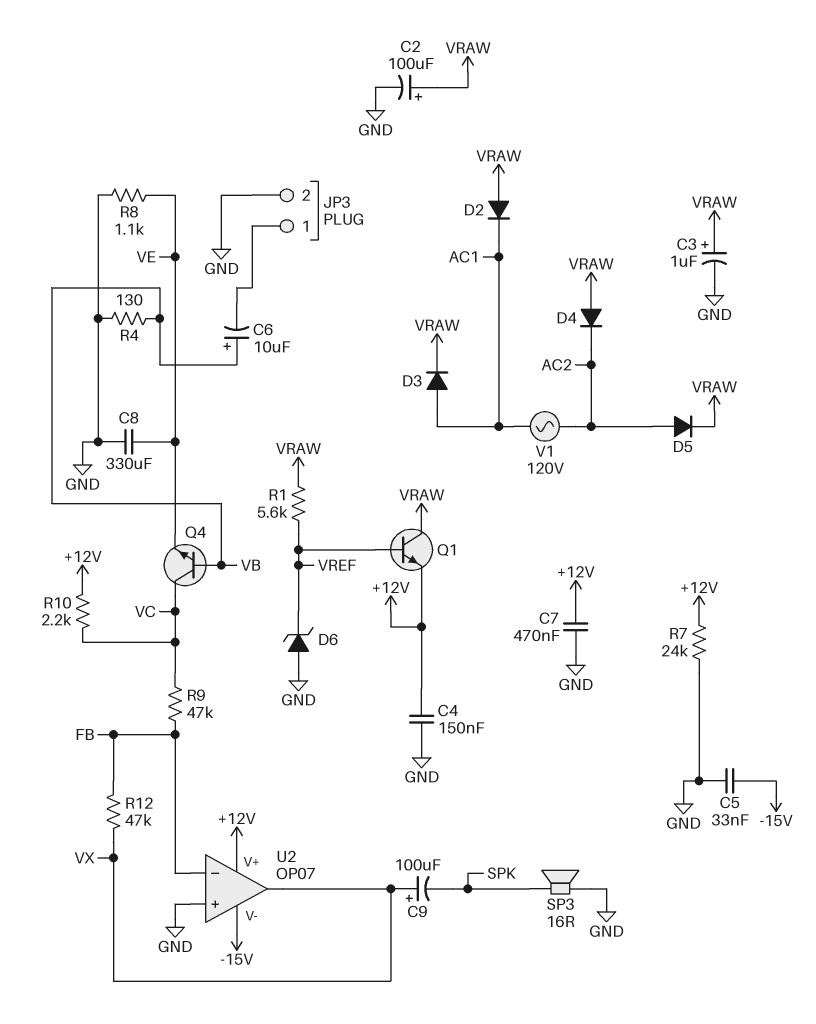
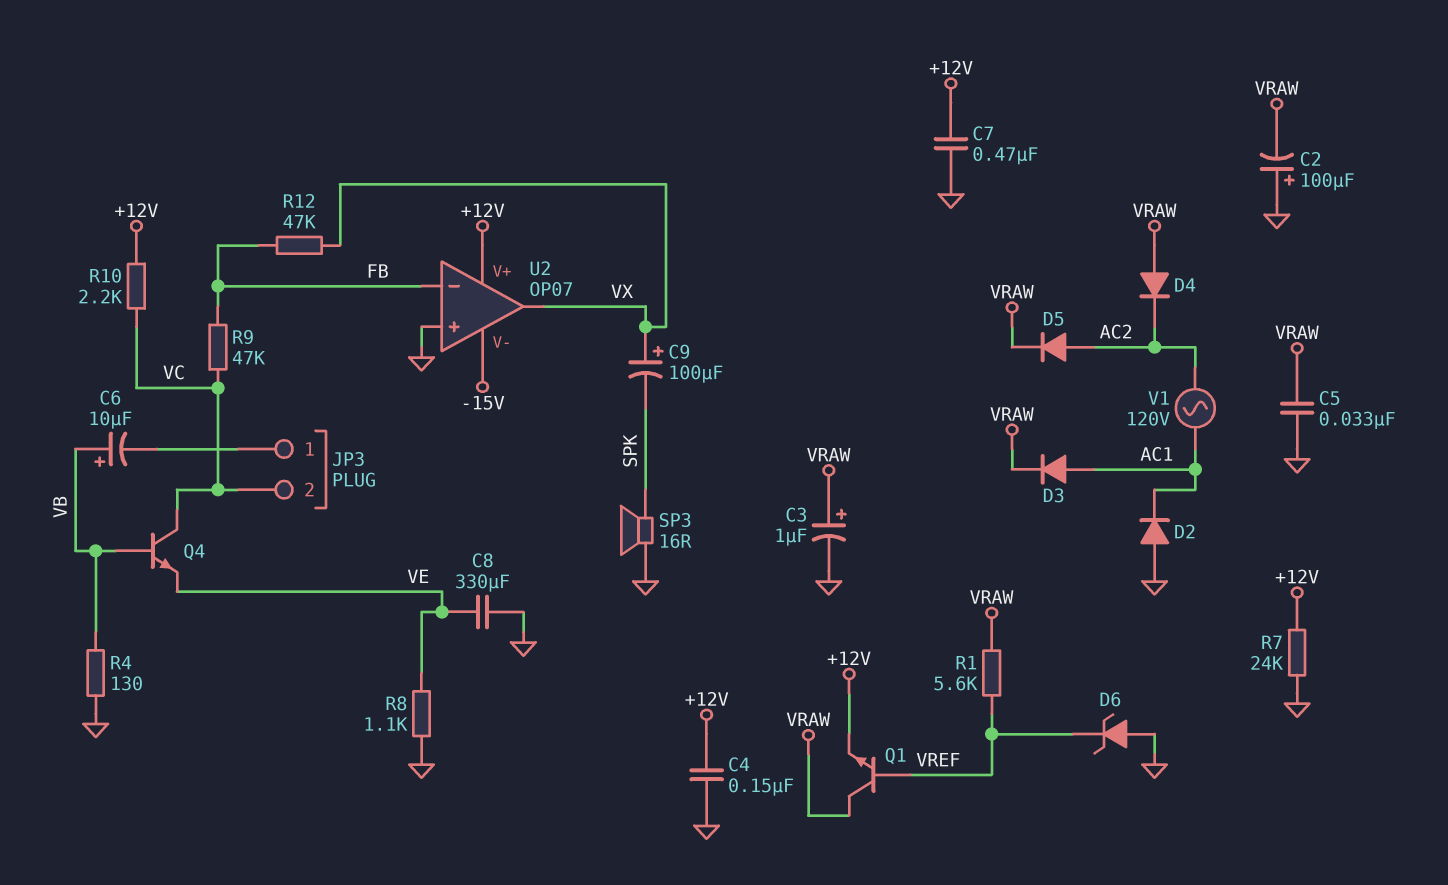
C2: 100uF (plus VRAW, minus GND) -> 100uF (plus GND, minus VRAW)
C5: 33nF (-15V, GND) -> 33nF (GND, VRAW)
D2: diode (A VRAW, K AC1) -> diode (A GND, K AC1)
JP3 pin 2: GND -> VC

